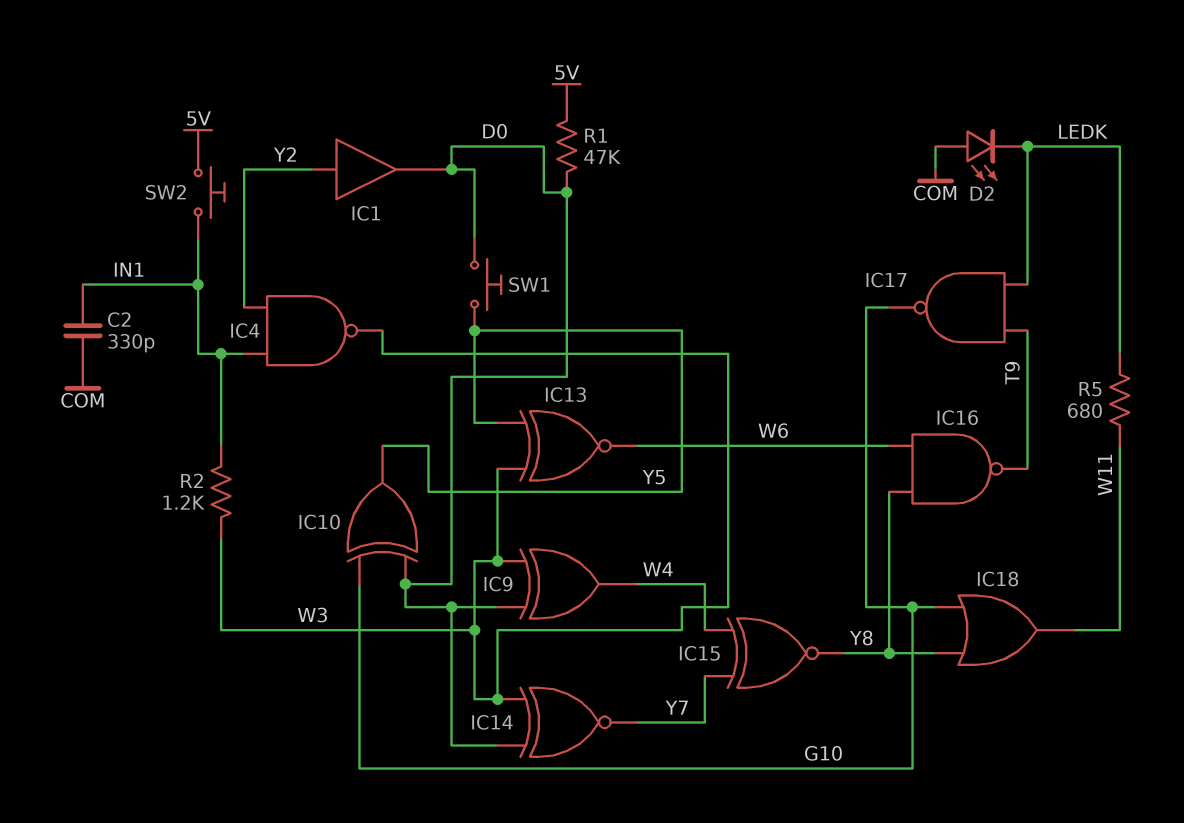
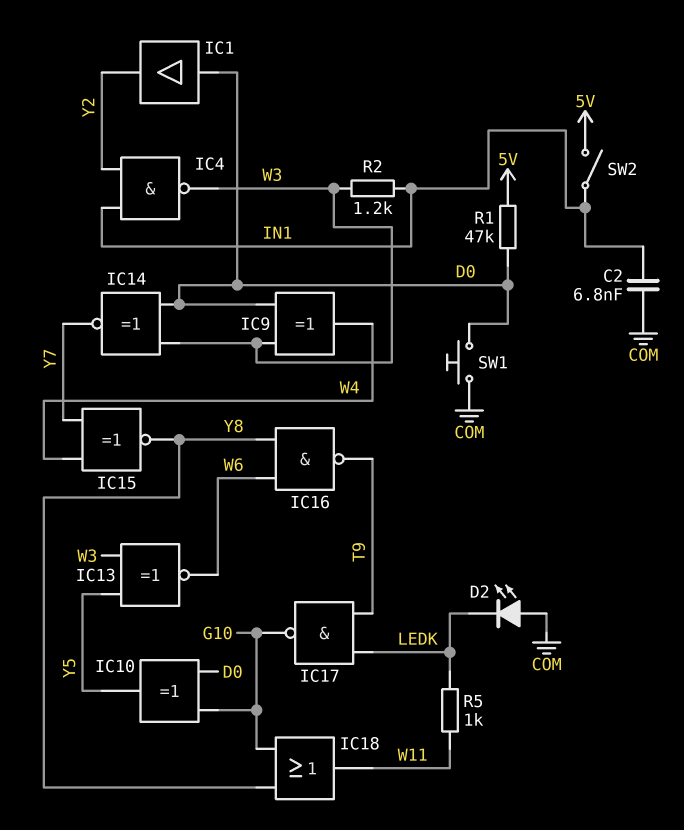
C2: 330pF (COM, IN1) -> 6.8nF (COM, IN1)
IC1: buffer (in Y2, out D0) -> buffer (in D0, out Y2)
R5: 680 (LEDK, W11) -> 1k (LEDK, W11)
SW1: button (D0, Y5) -> button (COM, D0)
SW2: button (5V, IN1) -> switch (5V, IN1)

